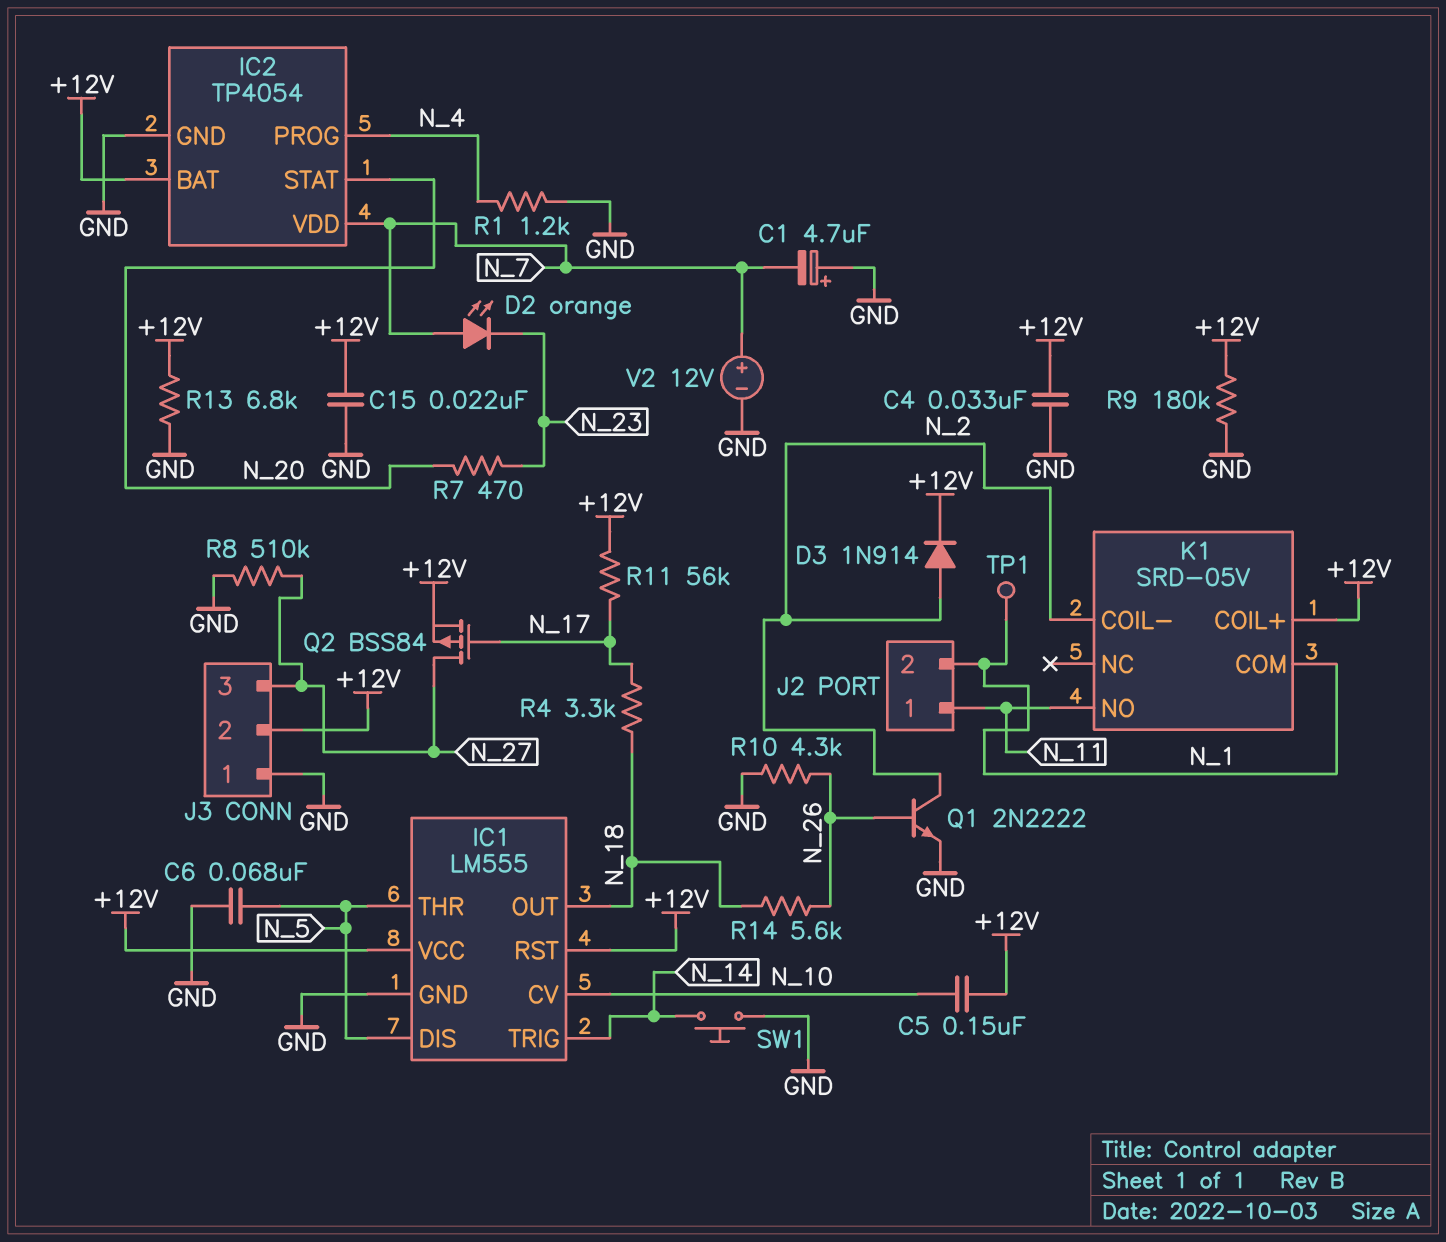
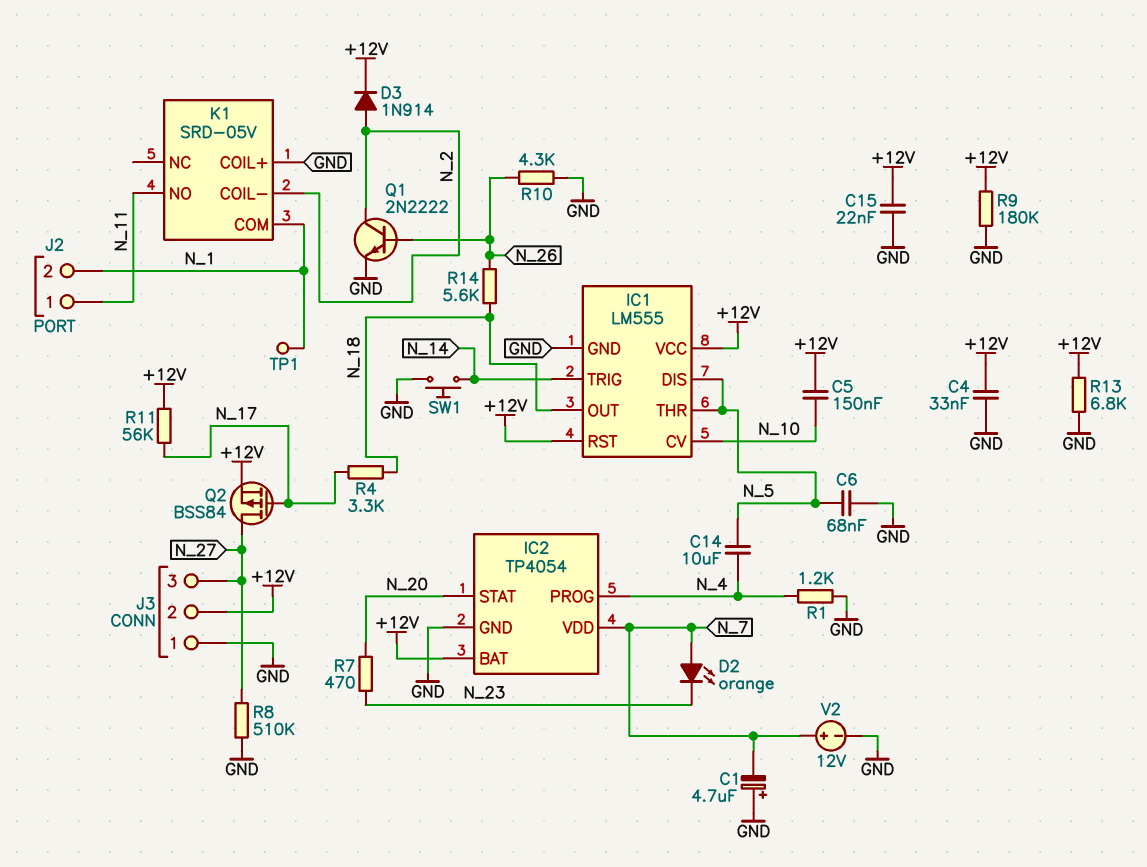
C14: none -> 10uF (N_4, N_5)
K1 pin COIL+: +12V -> GND

